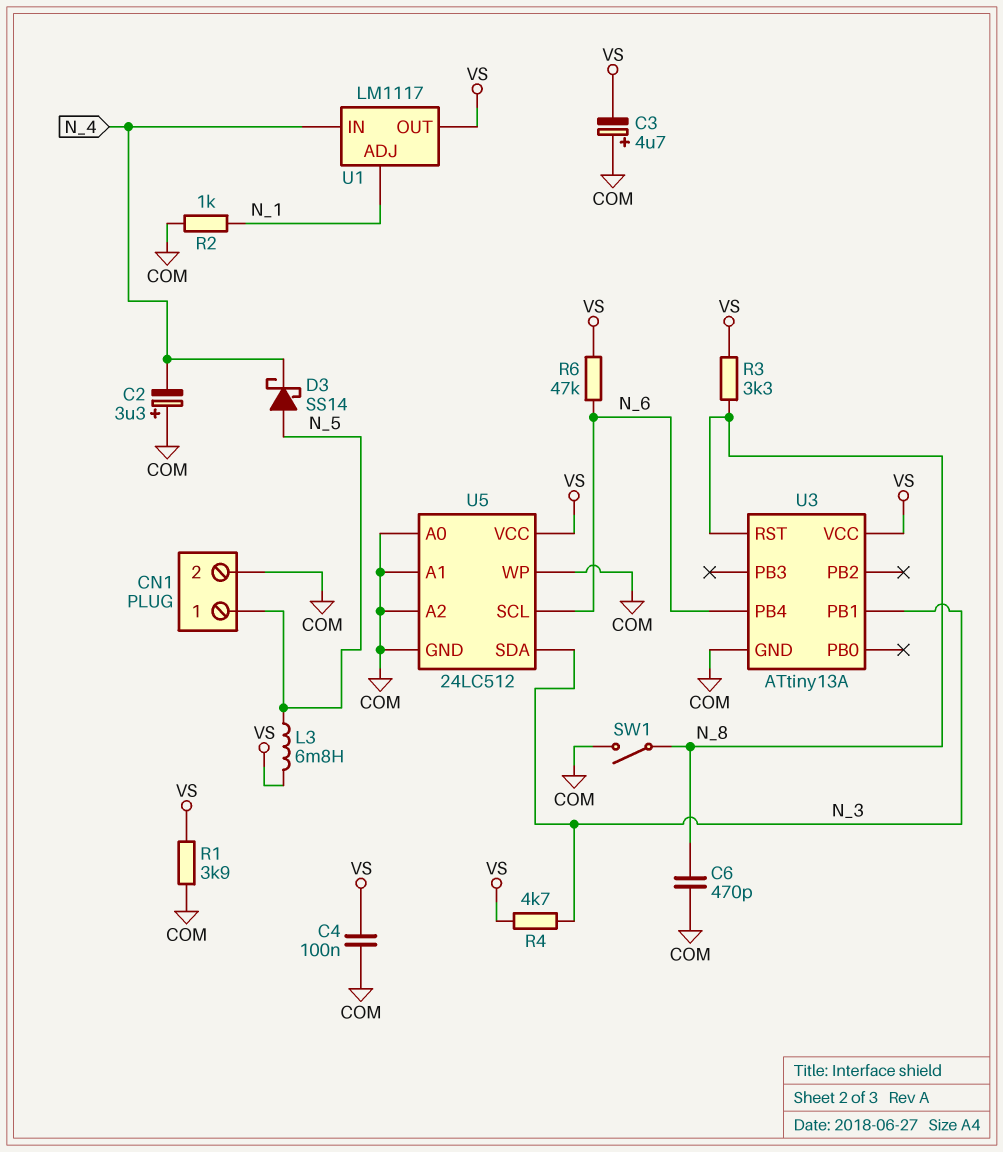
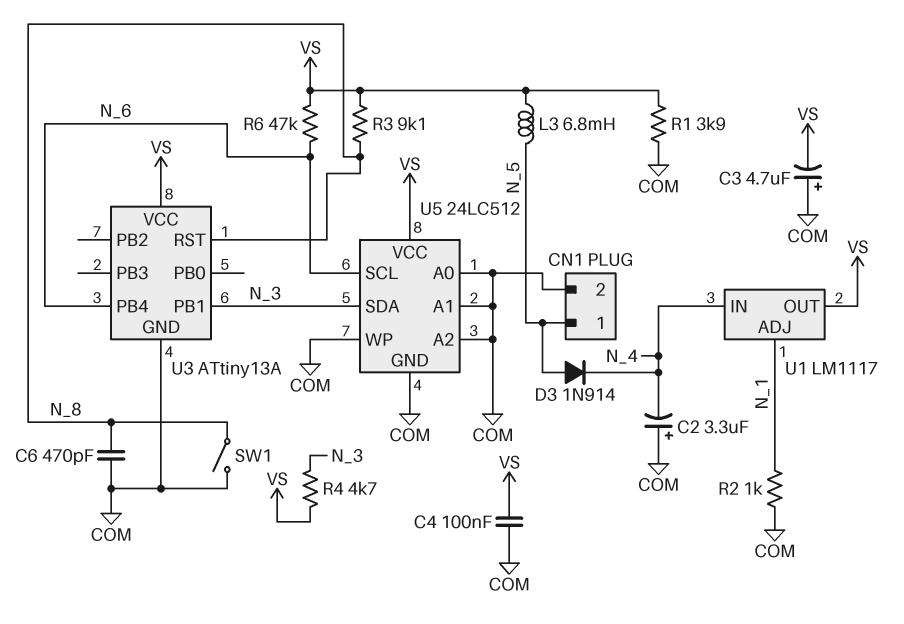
D3: schottky SS14 (A N_5, K N_4) -> diode 1N914 (A N_5, K N_4)
R3: 3.3k (N_8, VS) -> 9.1k (N_8, VS)

